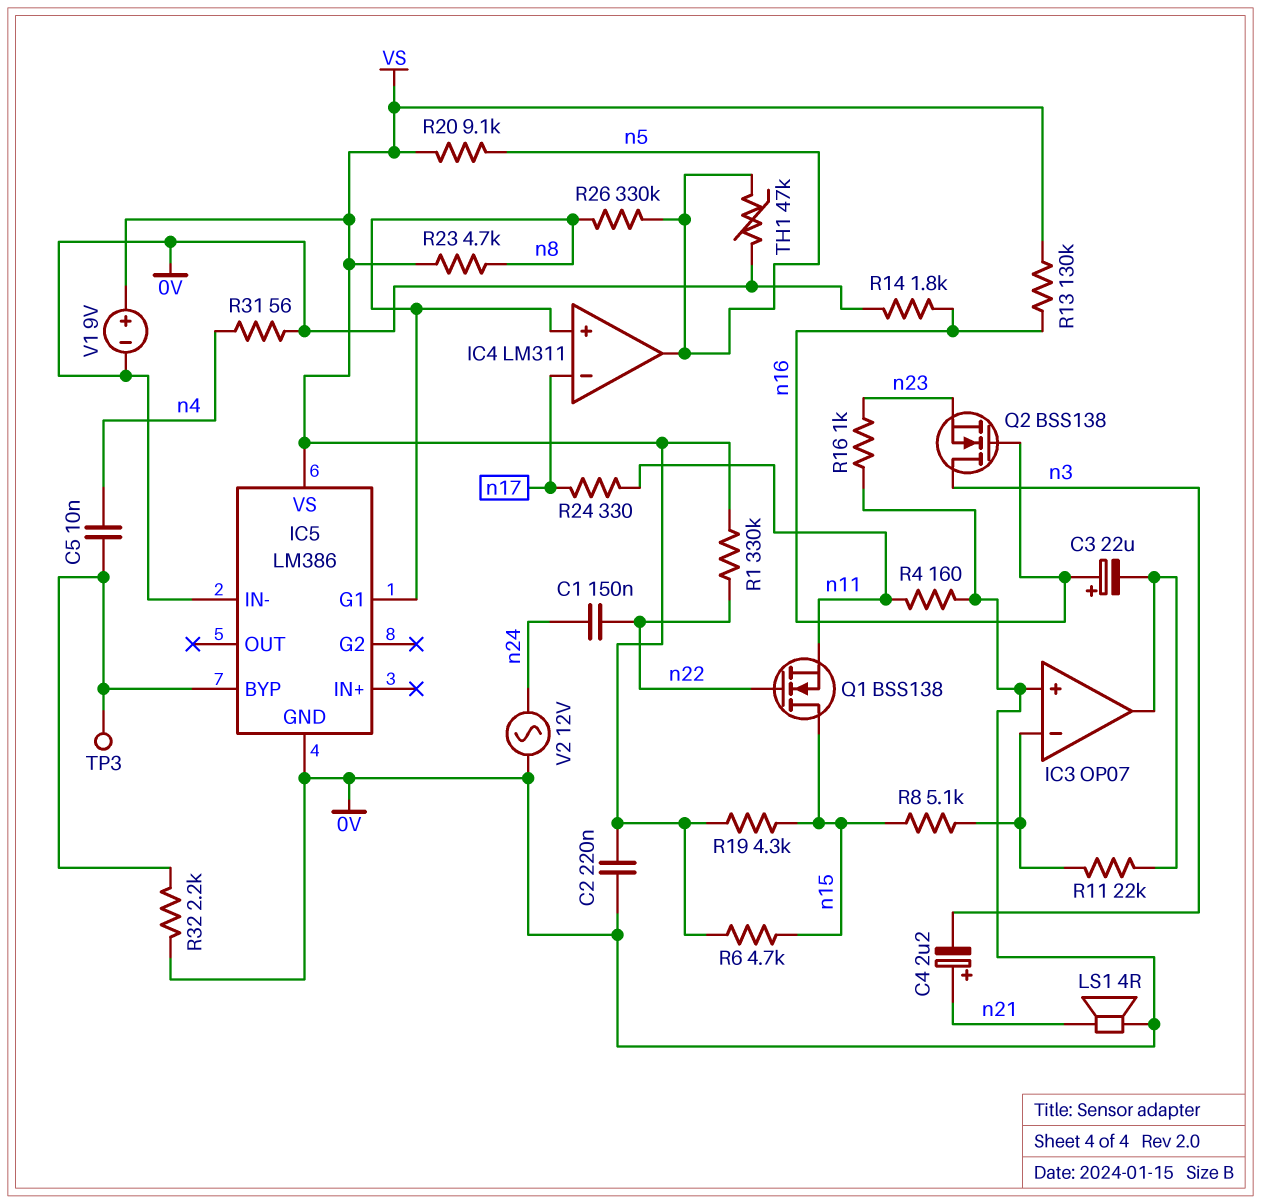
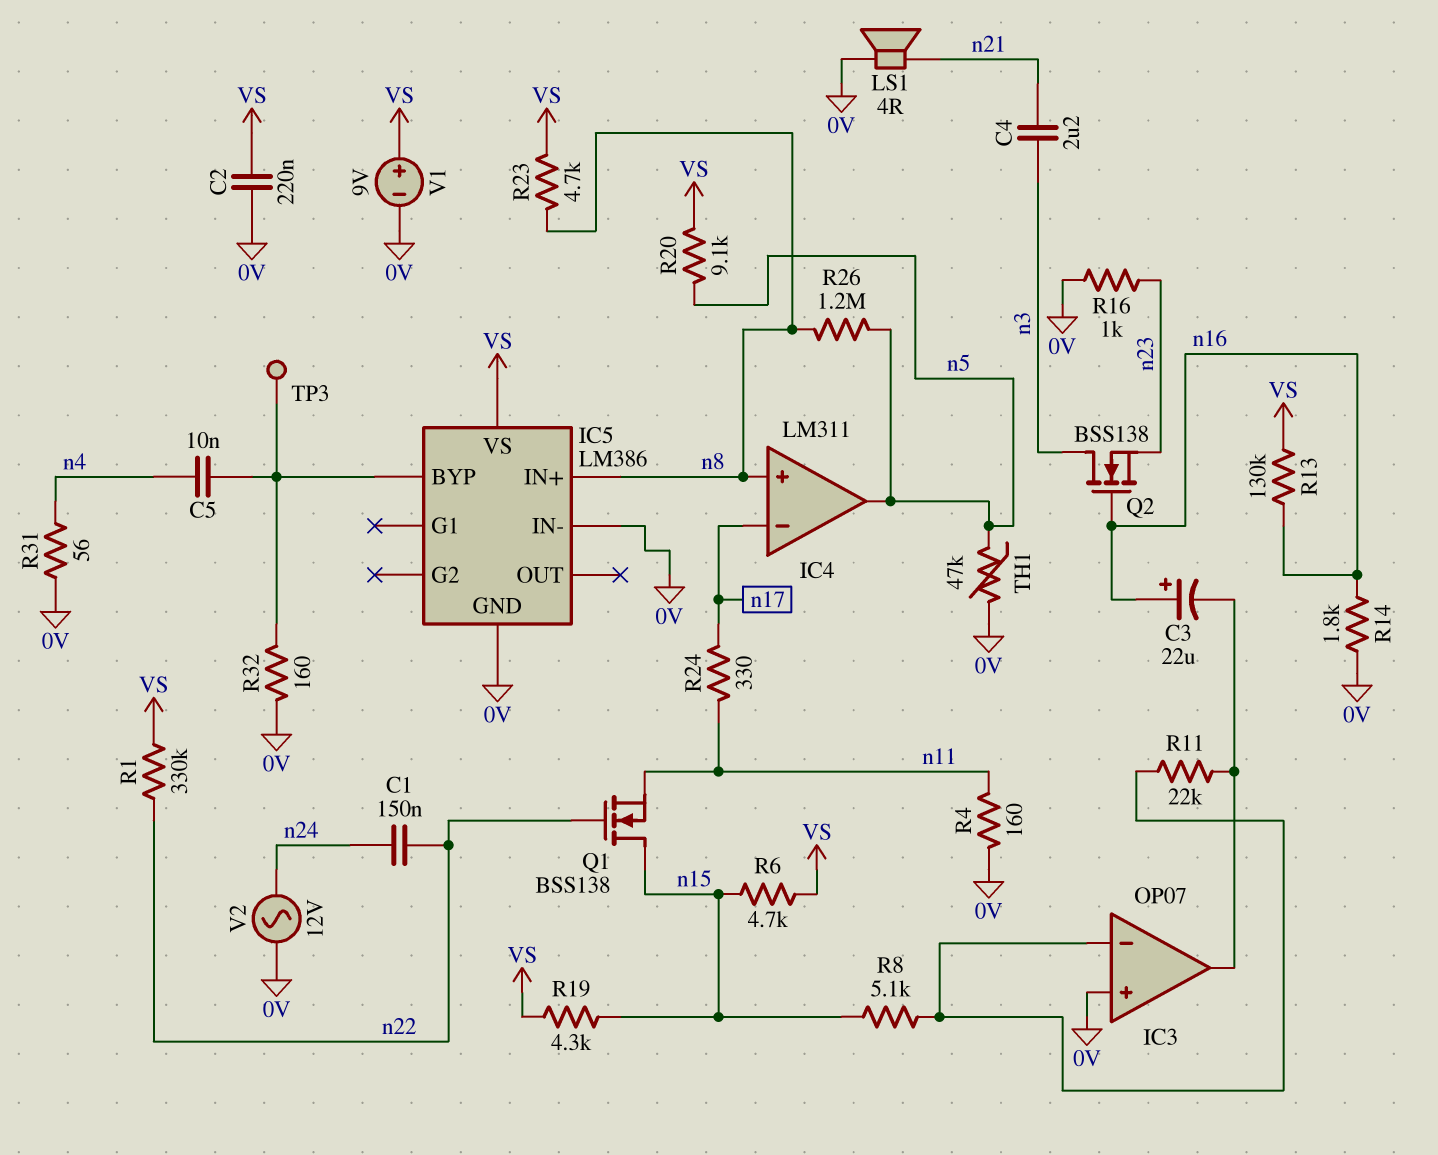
C4: 2.2uF (plus n21, minus n3) -> 2.2uF (n3, n21)
IC5 pin G1: n8 -> none
IC5 pin IN+: none -> n8
R26: 330k (n5, n8) -> 1.2M (n5, n8)
R32: 2.2k (0V, IC5/BYP) -> 160 (0V, IC5/BYP)

